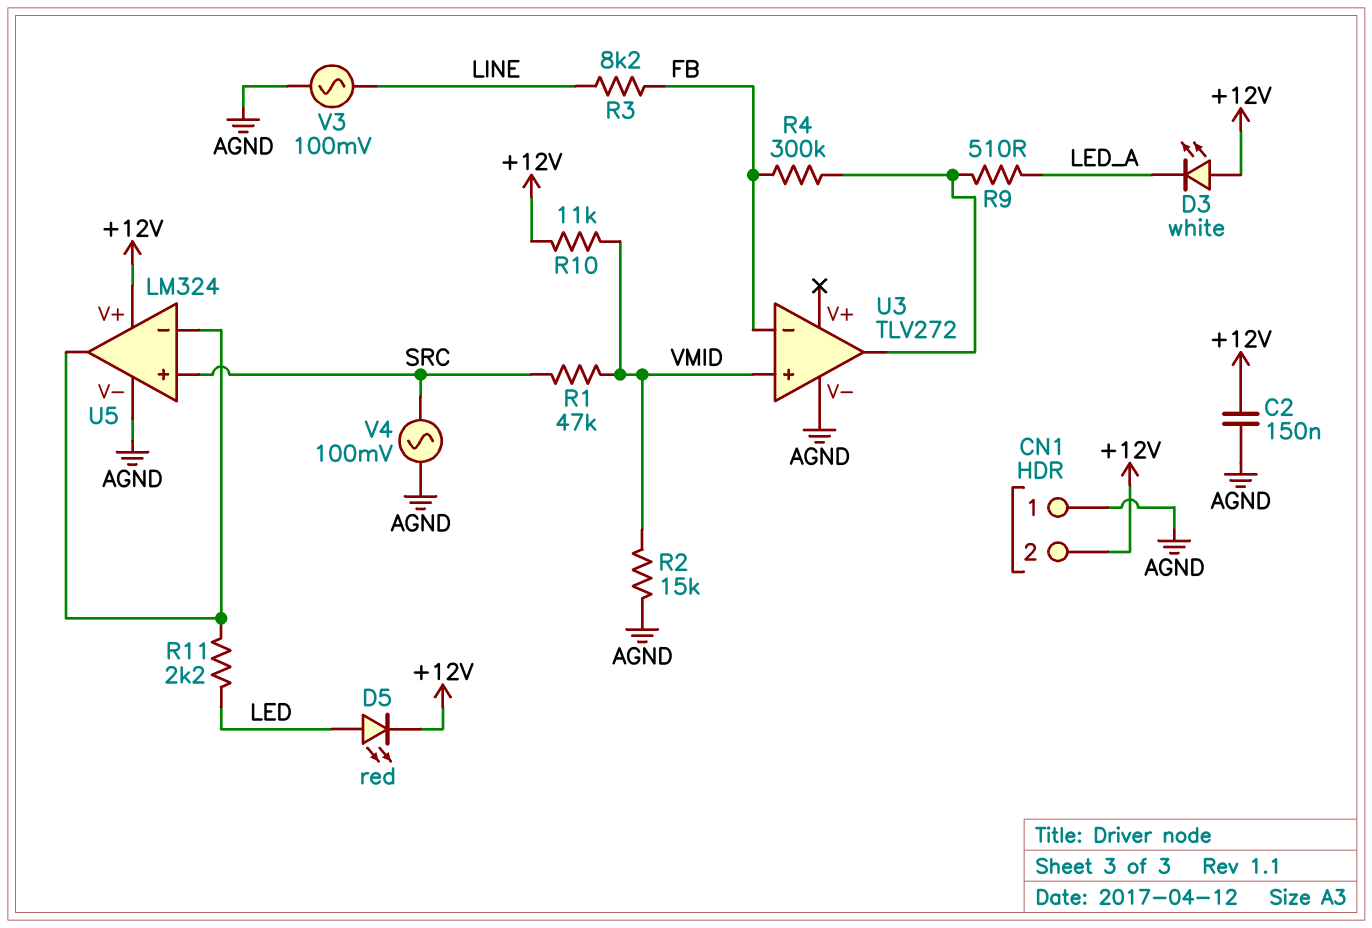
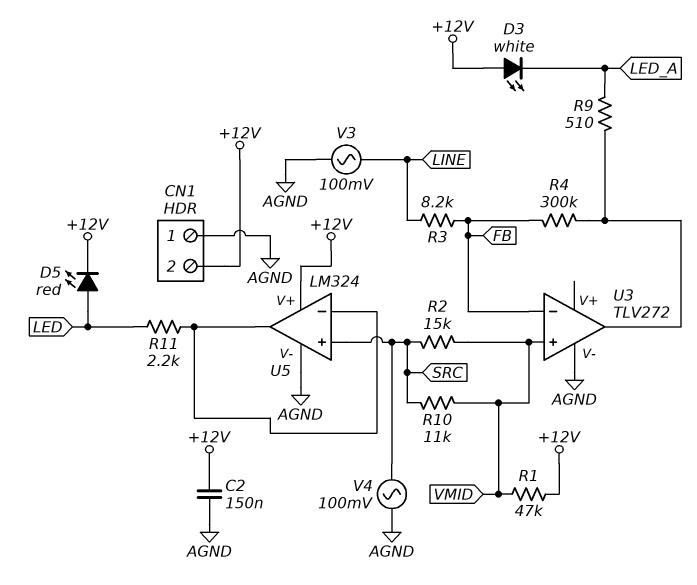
R1: 47k (SRC, VMID) -> 47k (+12V, VMID)
R2: 15k (AGND, VMID) -> 15k (SRC, VMID)
R10: 11k (+12V, VMID) -> 11k (SRC, VMID)

